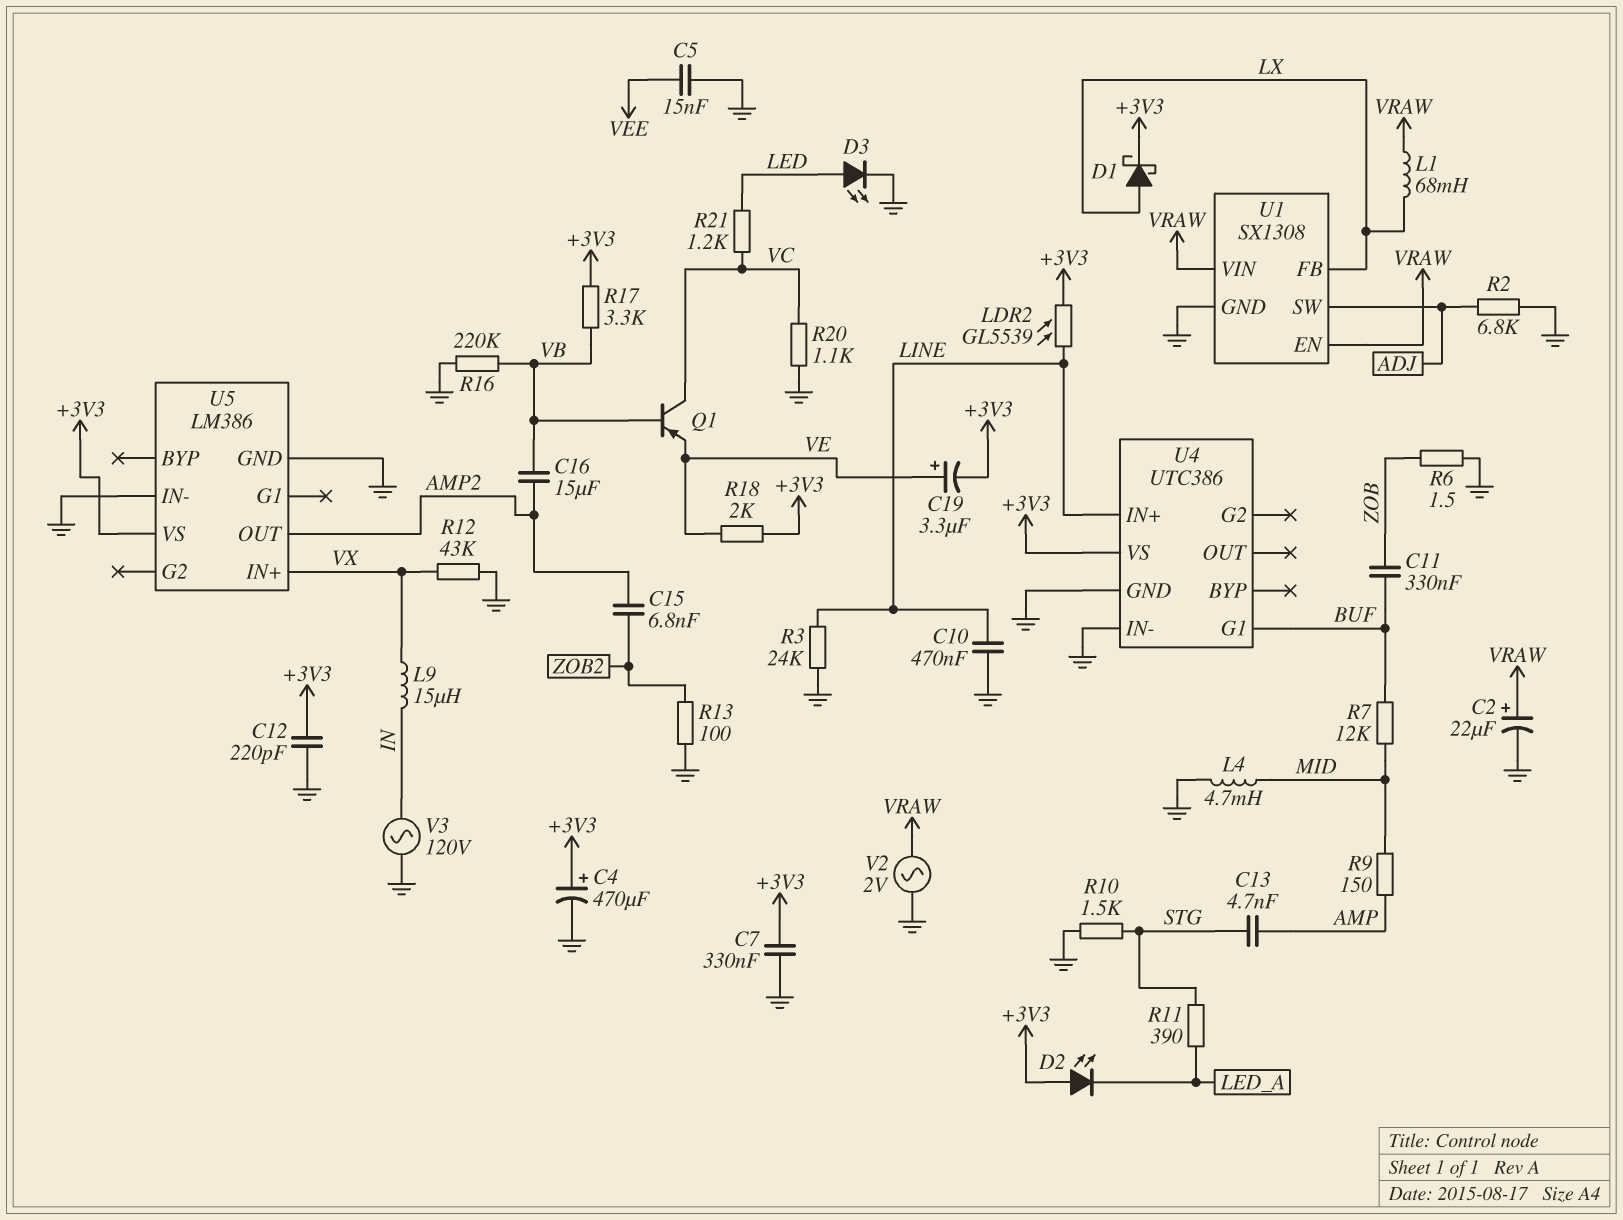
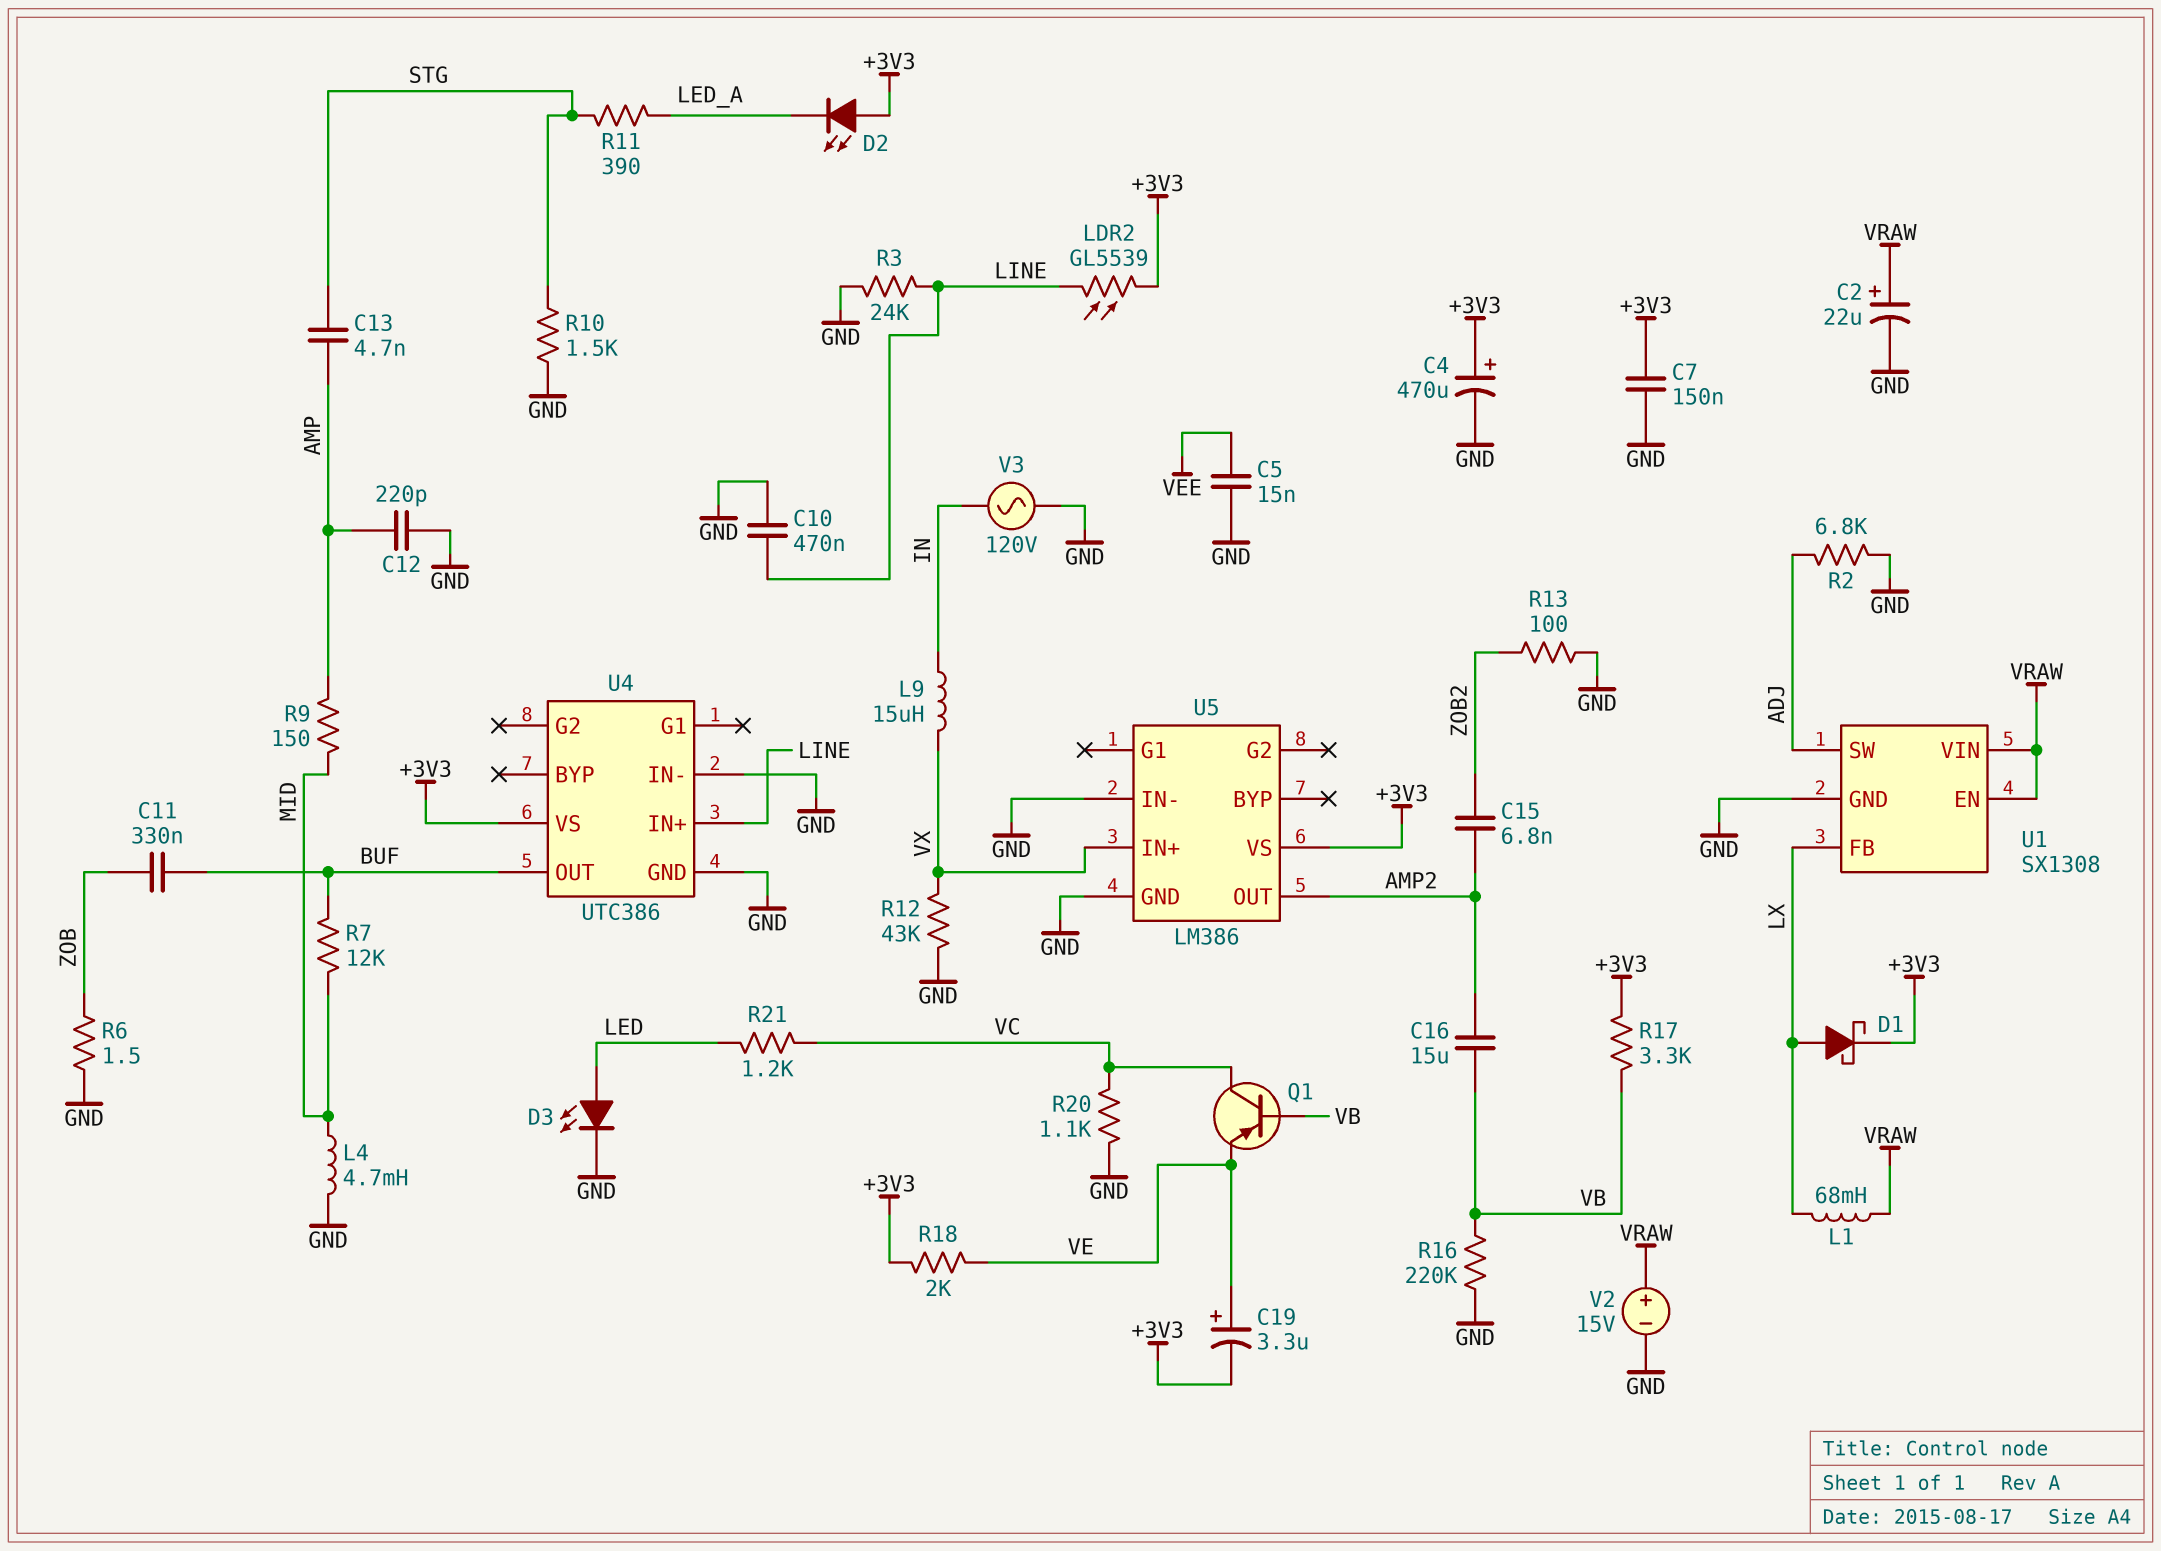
C7: 330nF (+3V3, GND) -> 150nF (+3V3, GND)
C12: 220pF (+3V3, GND) -> 220pF (AMP, GND)
U4 pin G1: BUF -> none
U4 pin OUT: none -> BUF
V2: AC 2V (GND, VRAW) -> 15V (plus VRAW, minus GND)

